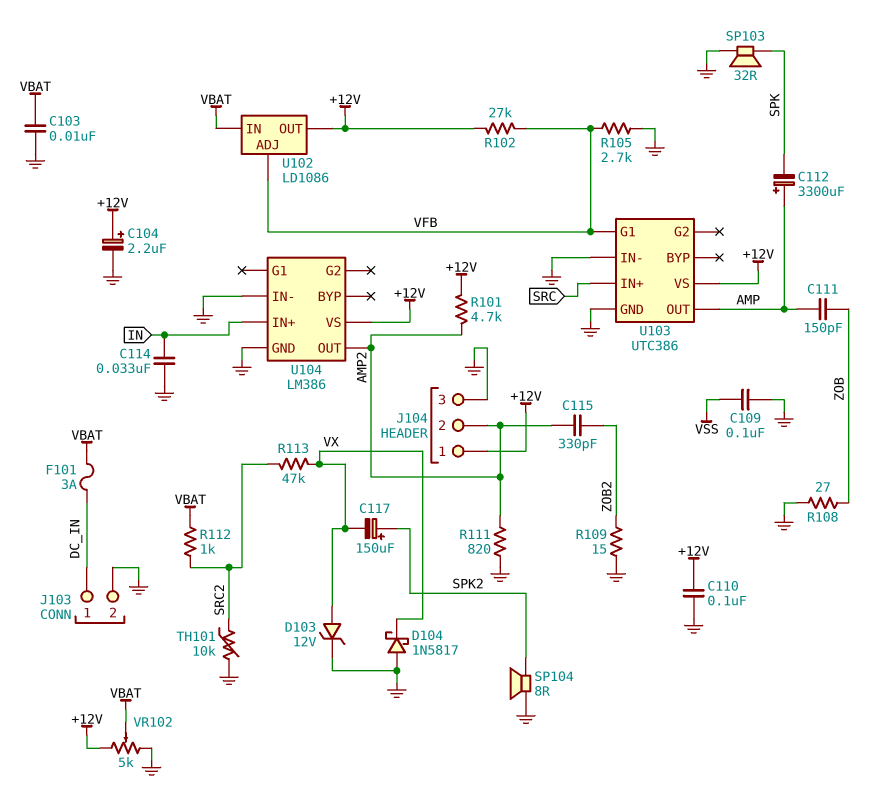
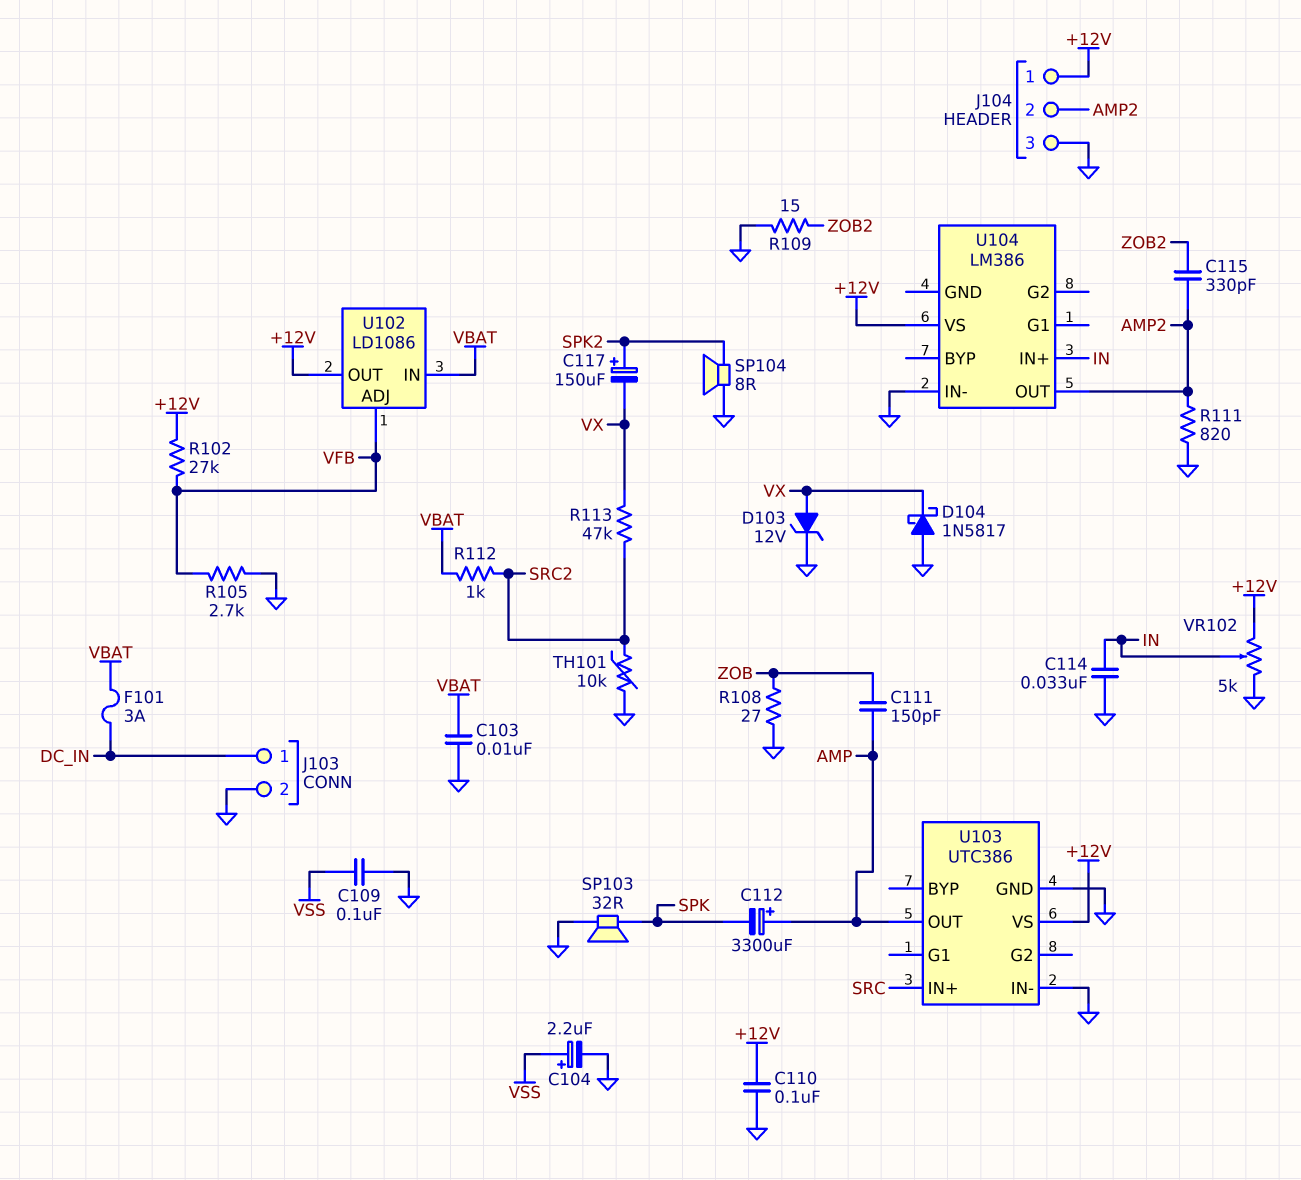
C104: 2.2uF (plus +12V, minus GND) -> 2.2uF (plus VSS, minus GND)
R101: 4.7k (+12V, AMP2) -> none
U103 pin G1: VFB -> none
U104 pin GND: GND -> none
VR102: 5k (+12V, GND, wiper VBAT) -> 5k (+12V, GND, wiper IN)

